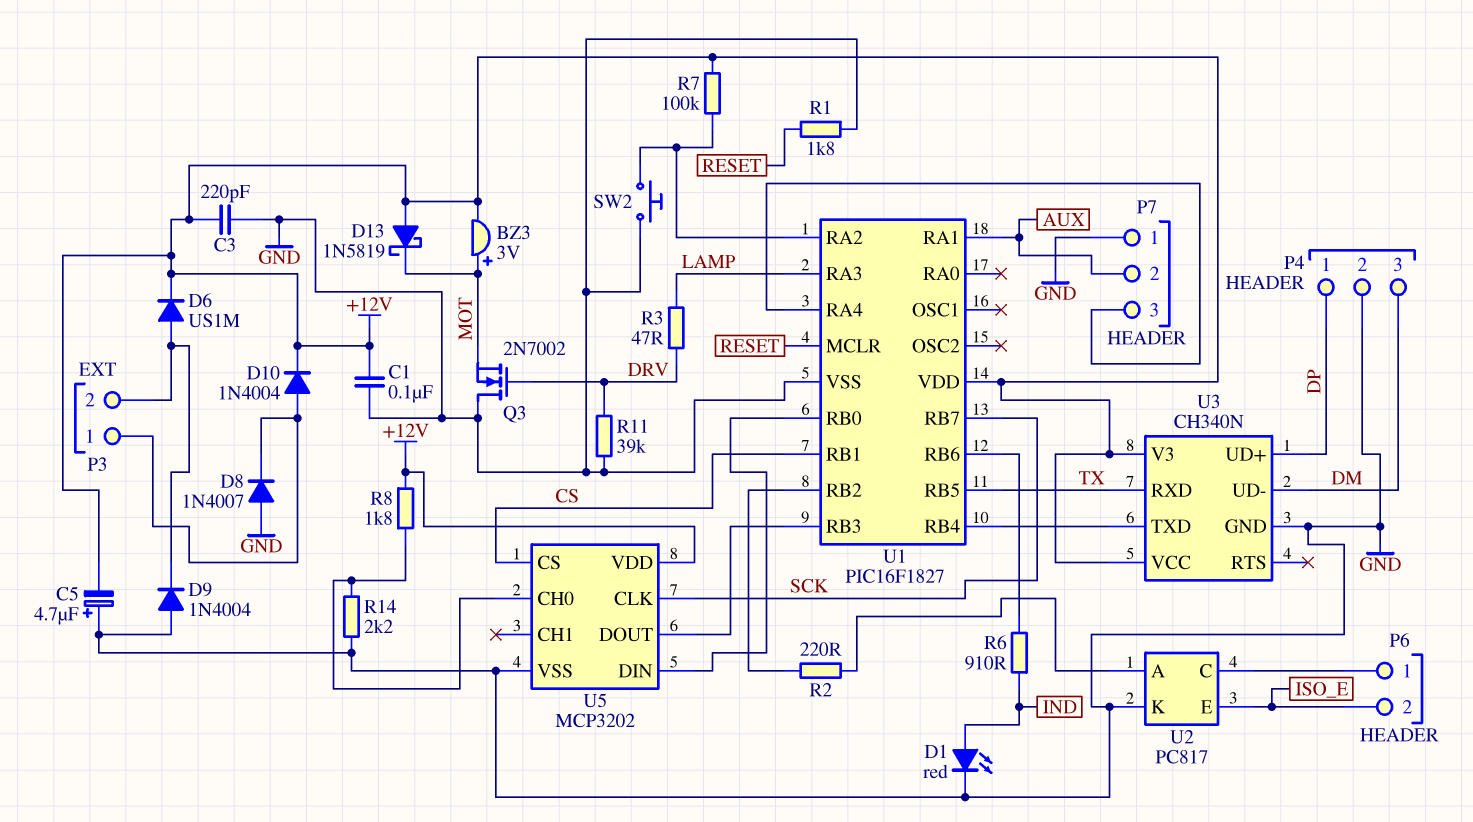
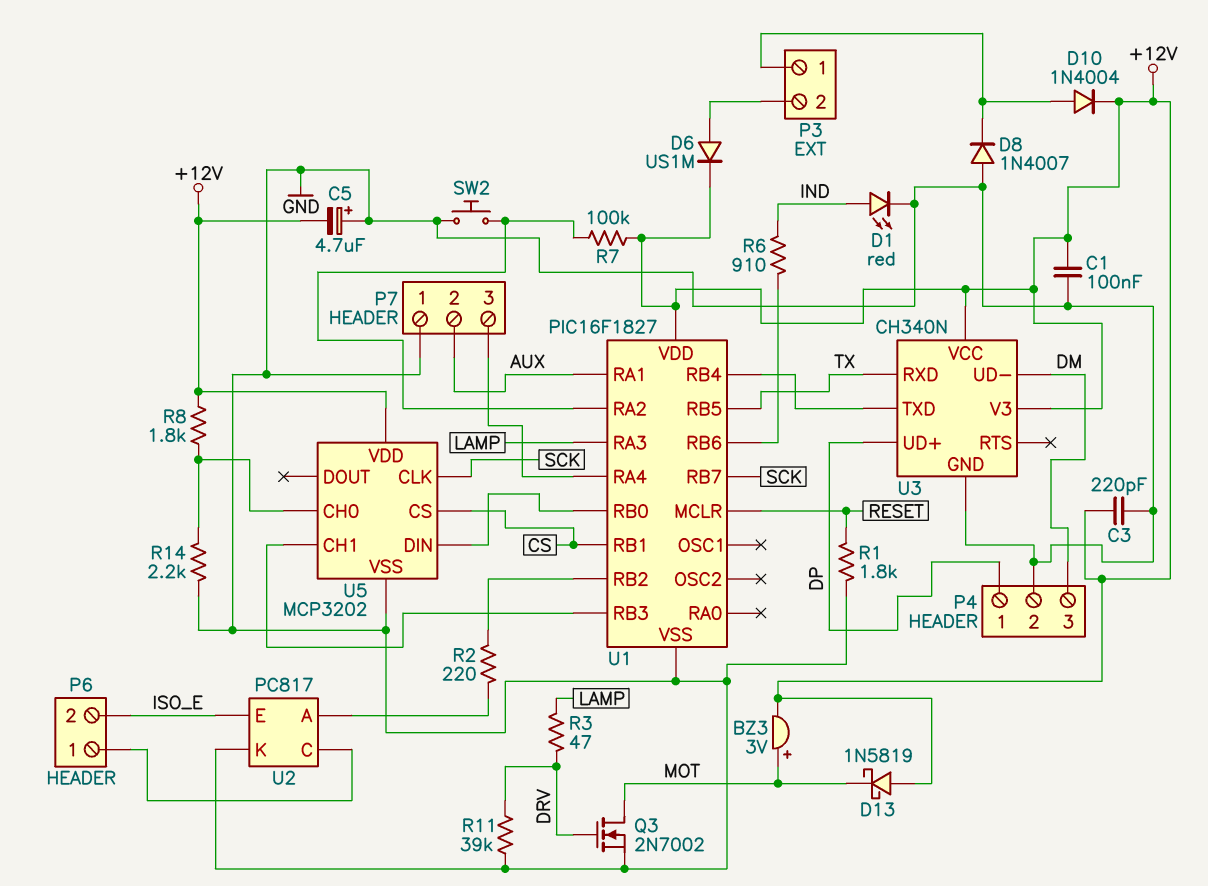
D9: diode 1N4004 (A GND, K P3/2) -> none
Q3: NMOS 2N7002 (G DRV, D GND, S MOT) -> NMOS 2N7002 (G DRV, D MOT, S GND)
U5 pin CH1: none -> U1/RB3
U5 pin DOUT: U1/RB3 -> none

